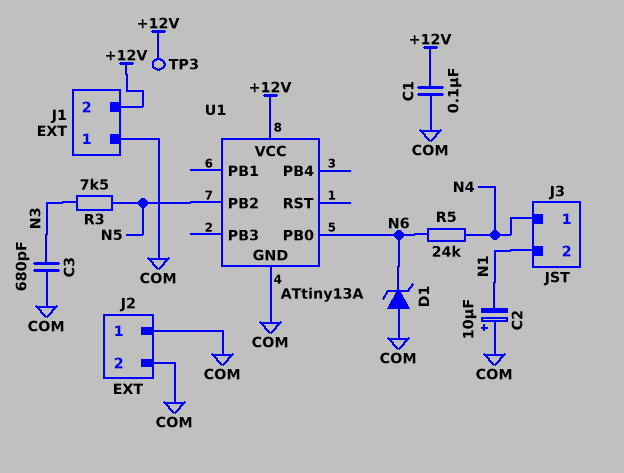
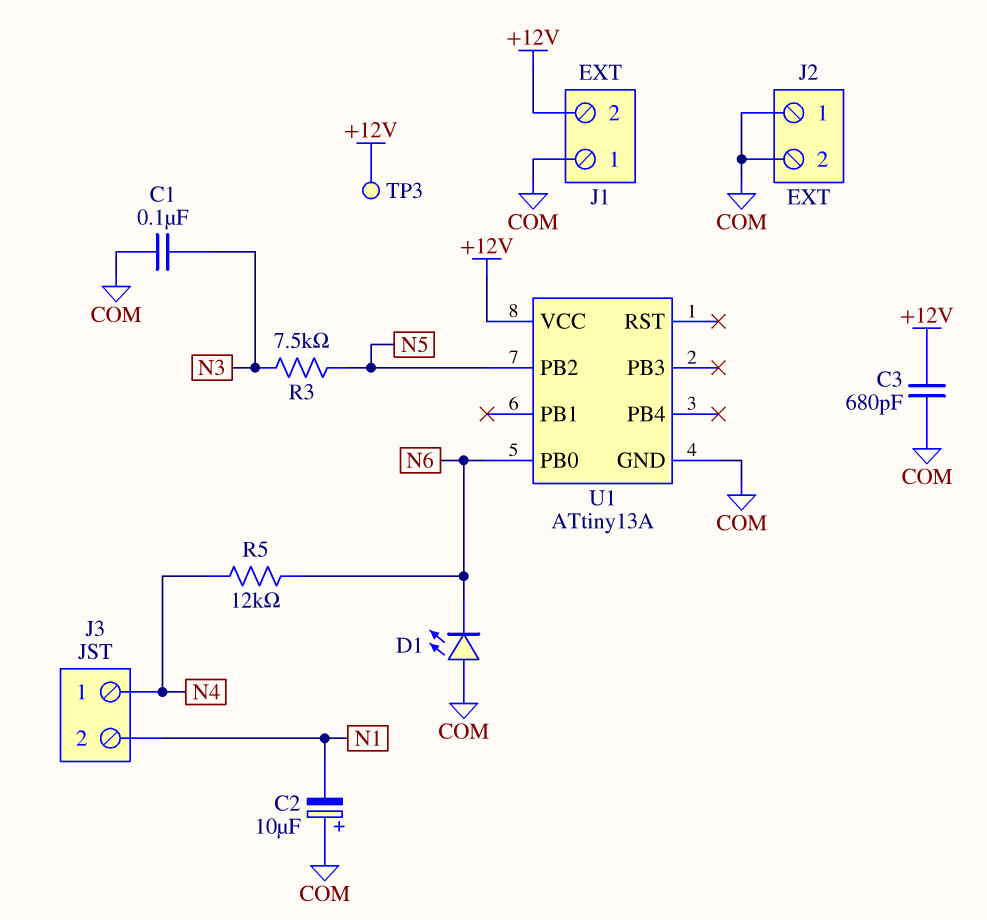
C1: 100nF (+12V, COM) -> 100nF (COM, N3)
C3: 680pF (COM, N3) -> 680pF (+12V, COM)
D1: zener (A COM, K N6) -> LED (A COM, K N6)
R5: 24k (N4, N6) -> 12k (N4, N6)

